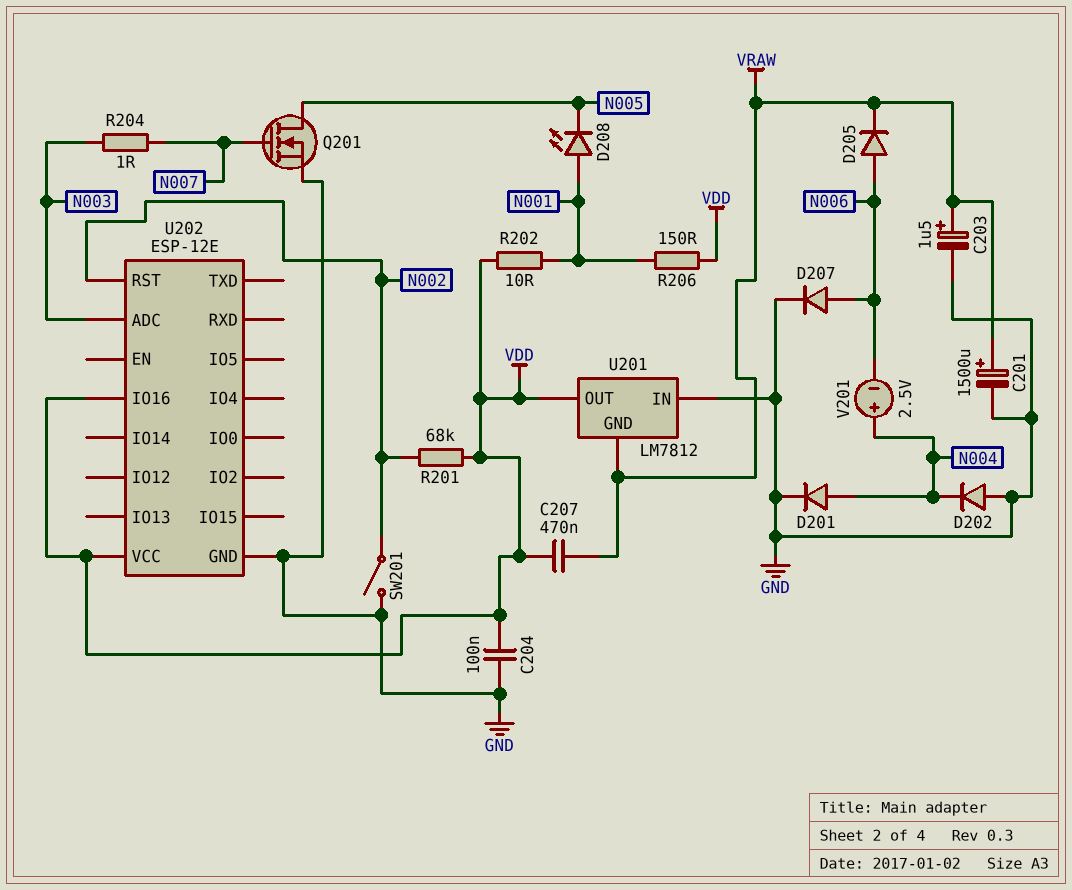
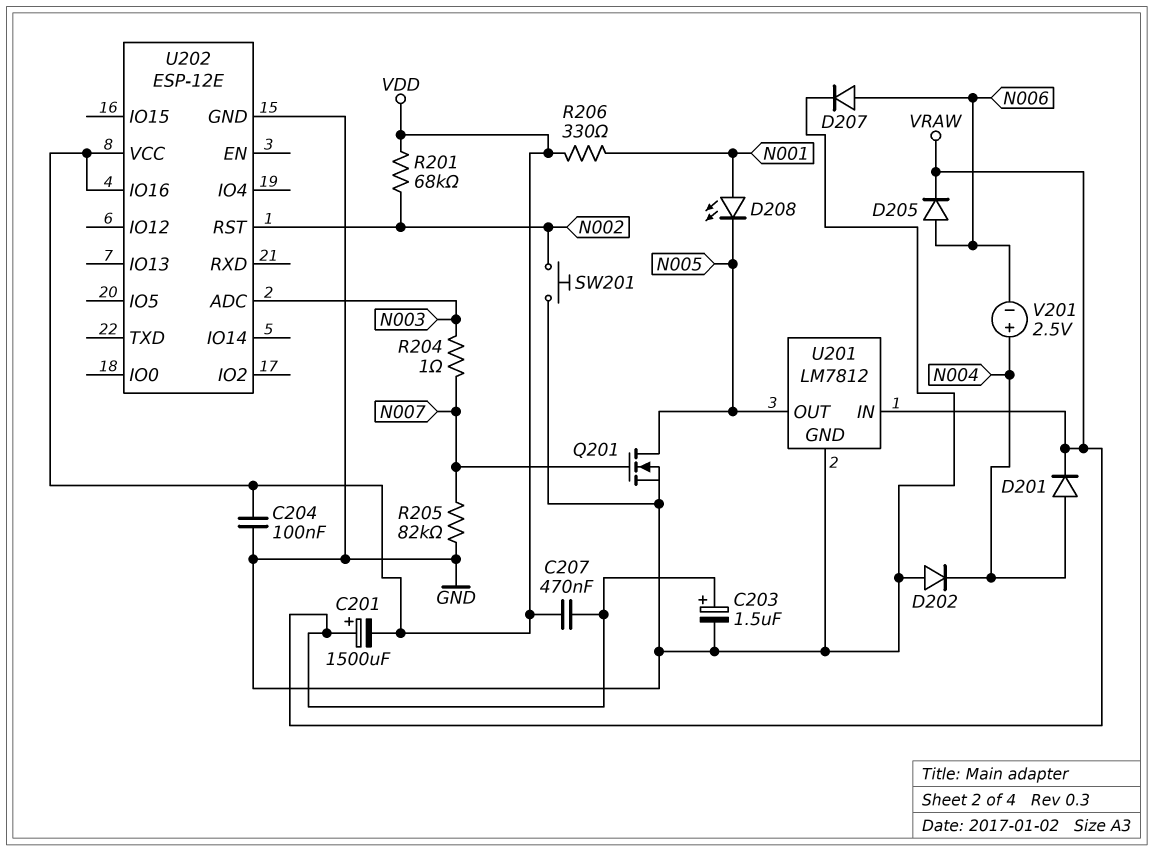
C201: 1500uF (plus VRAW, minus GND) -> 1500uF (plus VRAW, minus VDD)
D201: diode (A N004, K GND) -> diode (A N004, K VRAW)
R202: 10 (N001, VDD) -> none
R205: none -> 82k (GND, N007)
R206: 150 (N001, VDD) -> 330 (N001, VDD)
SW201: switch (GND, N002) -> button (GND, N002)
U201 pin GND: VRAW -> GND
U201 pin IN: GND -> VRAW
U201 pin OUT: VDD -> N005

